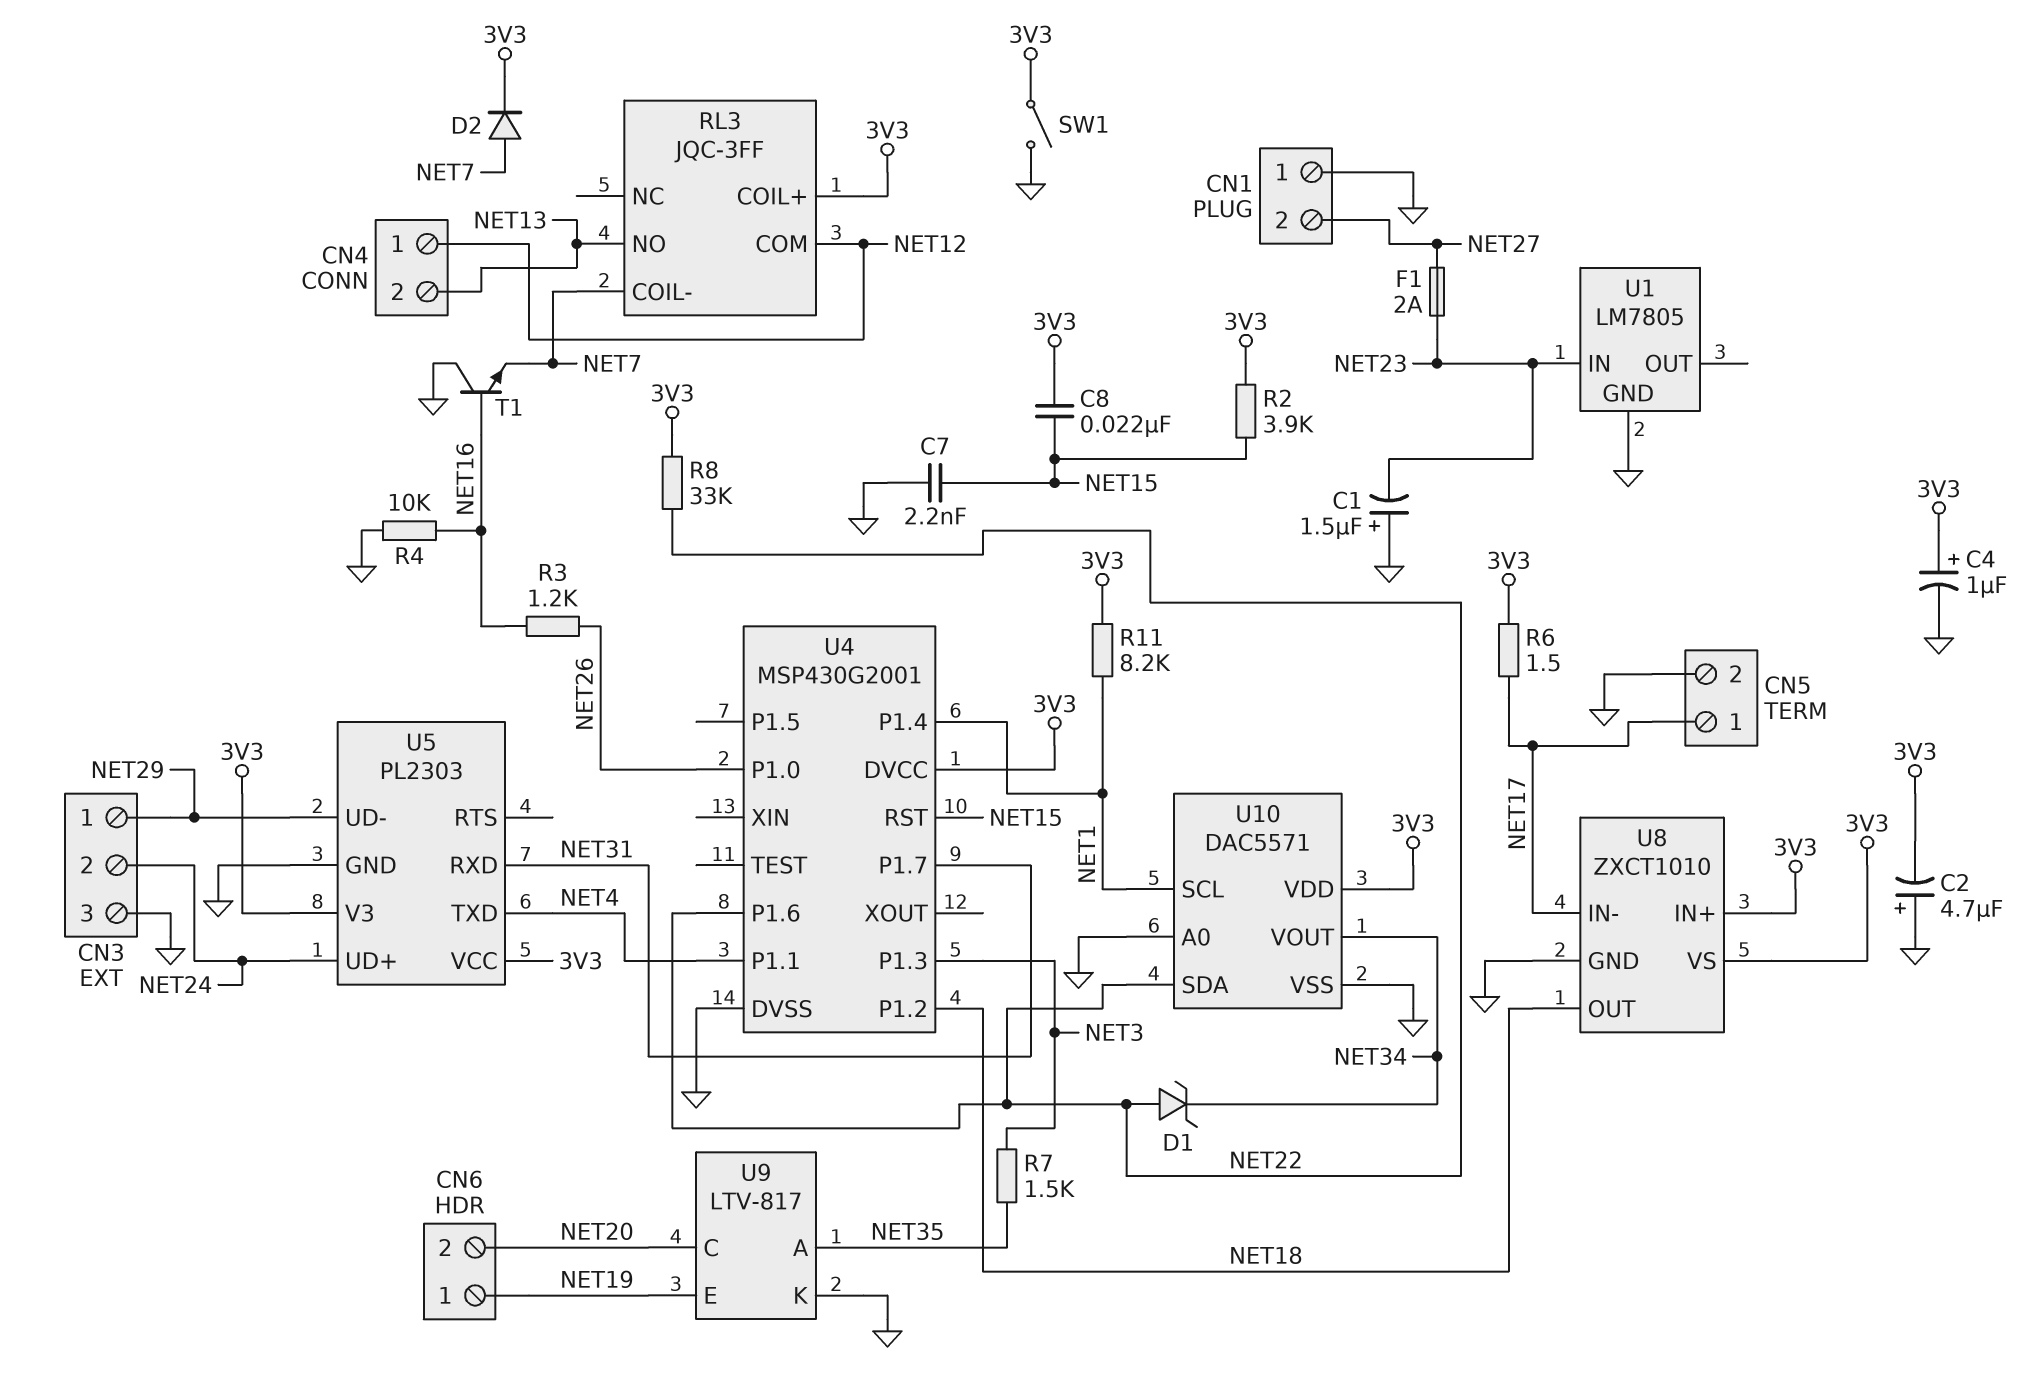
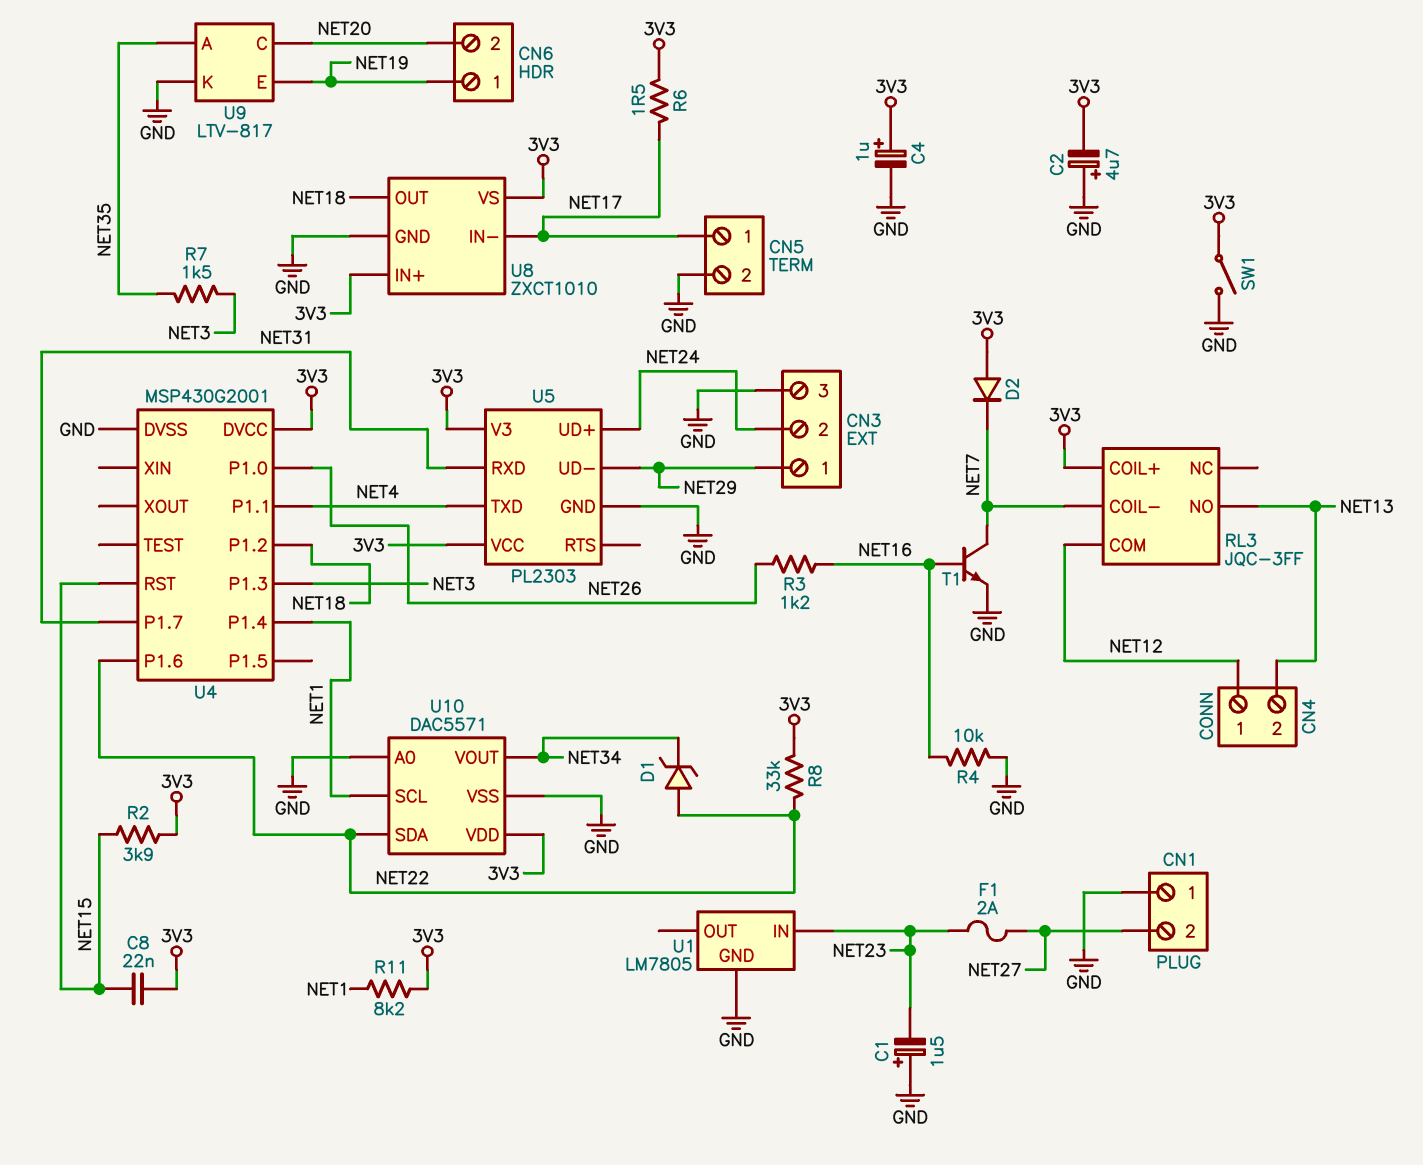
C7: 2.2nF (GND, NET15) -> none
D2: diode (A NET7, K 3V3) -> diode (A 3V3, K NET7)
T1: NPN (B NET16, C GND, E NET7) -> NPN (B NET16, C NET7, E GND)

